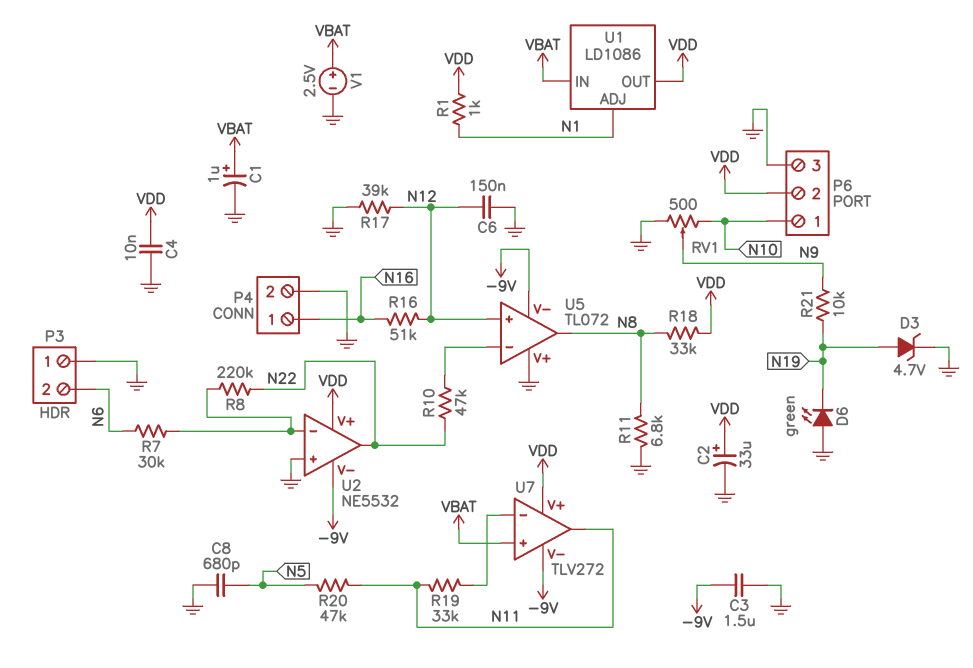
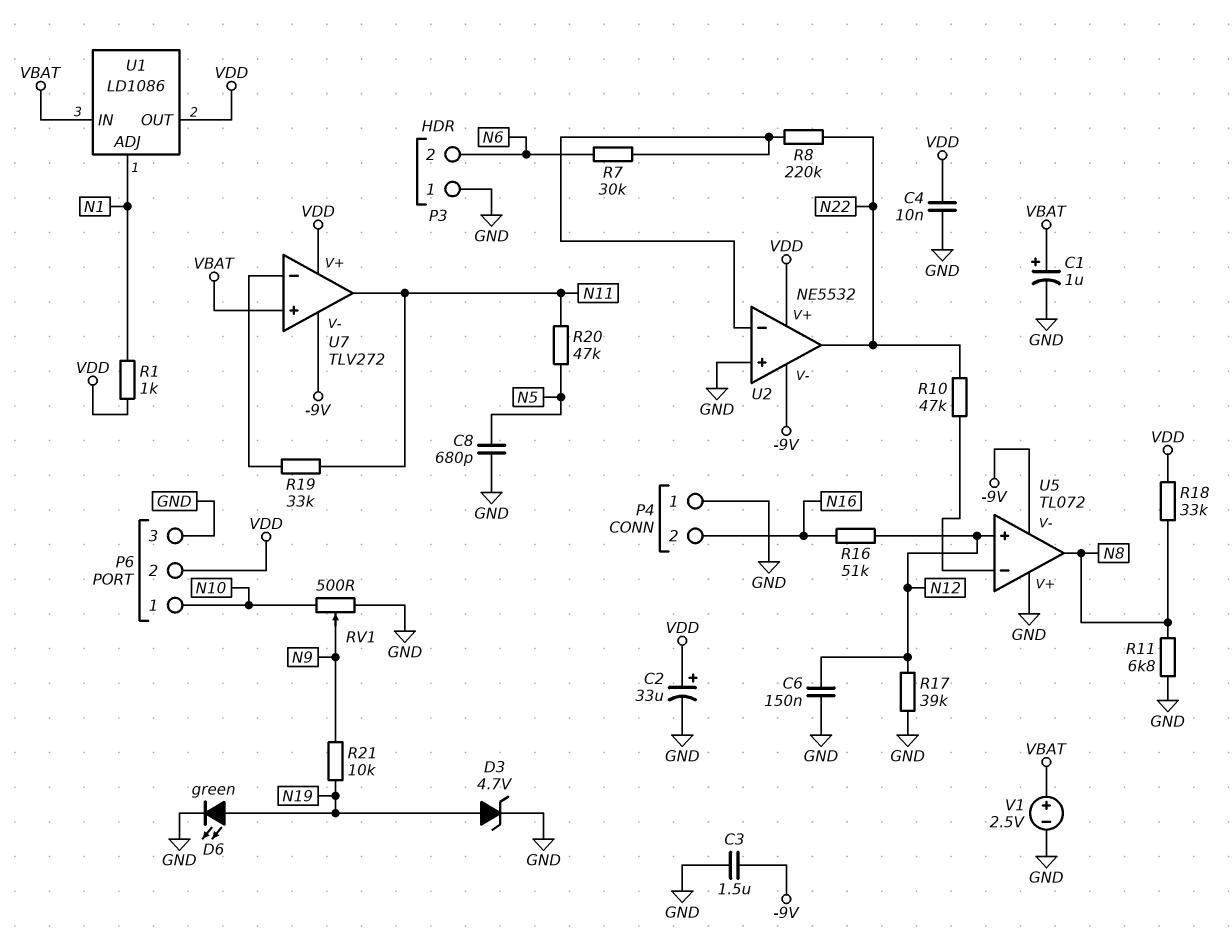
D6: LED green (A GND, K N19) -> LED green (A N19, K GND)
P4 pin 1: N16 -> GND
P4 pin 2: GND -> N16

